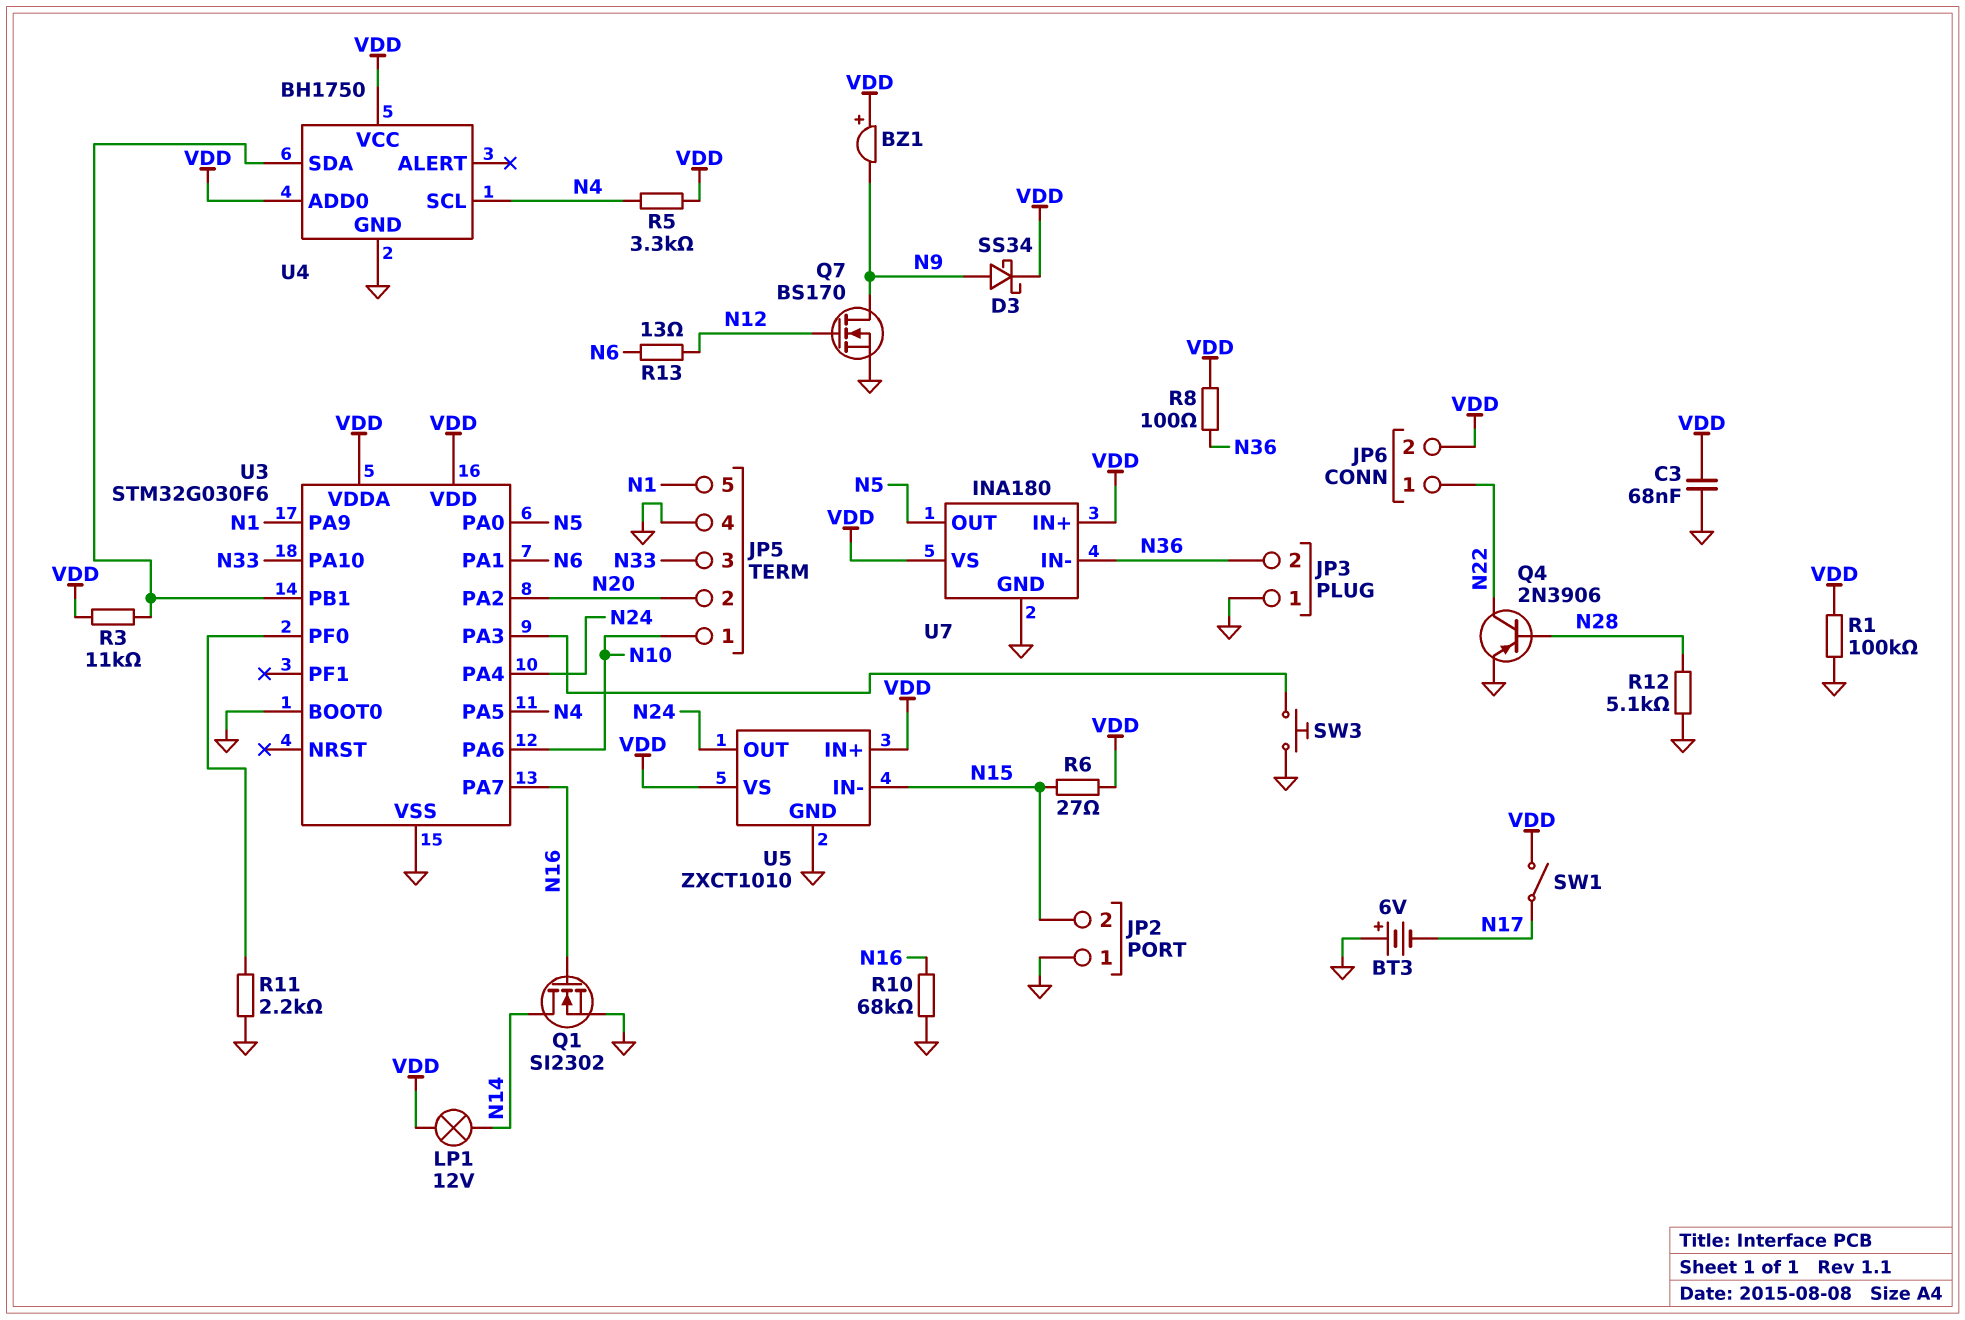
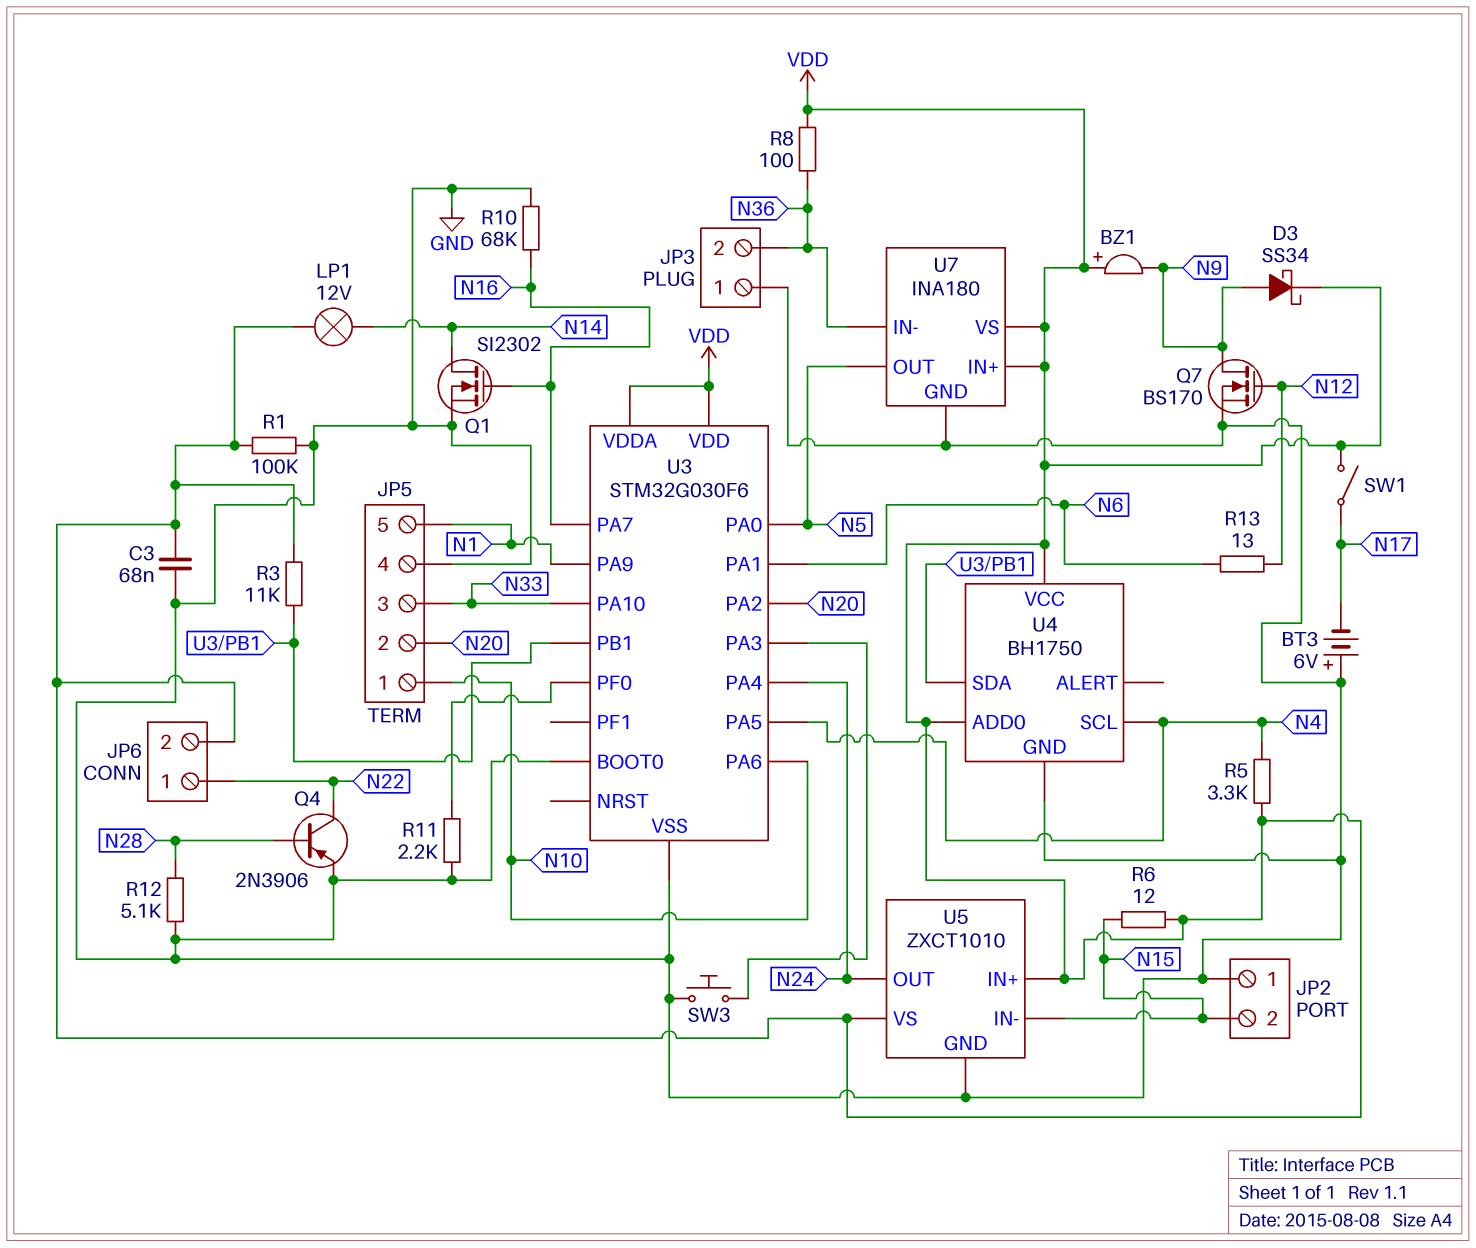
R6: 27 (N15, VDD) -> 12 (N15, VDD)

